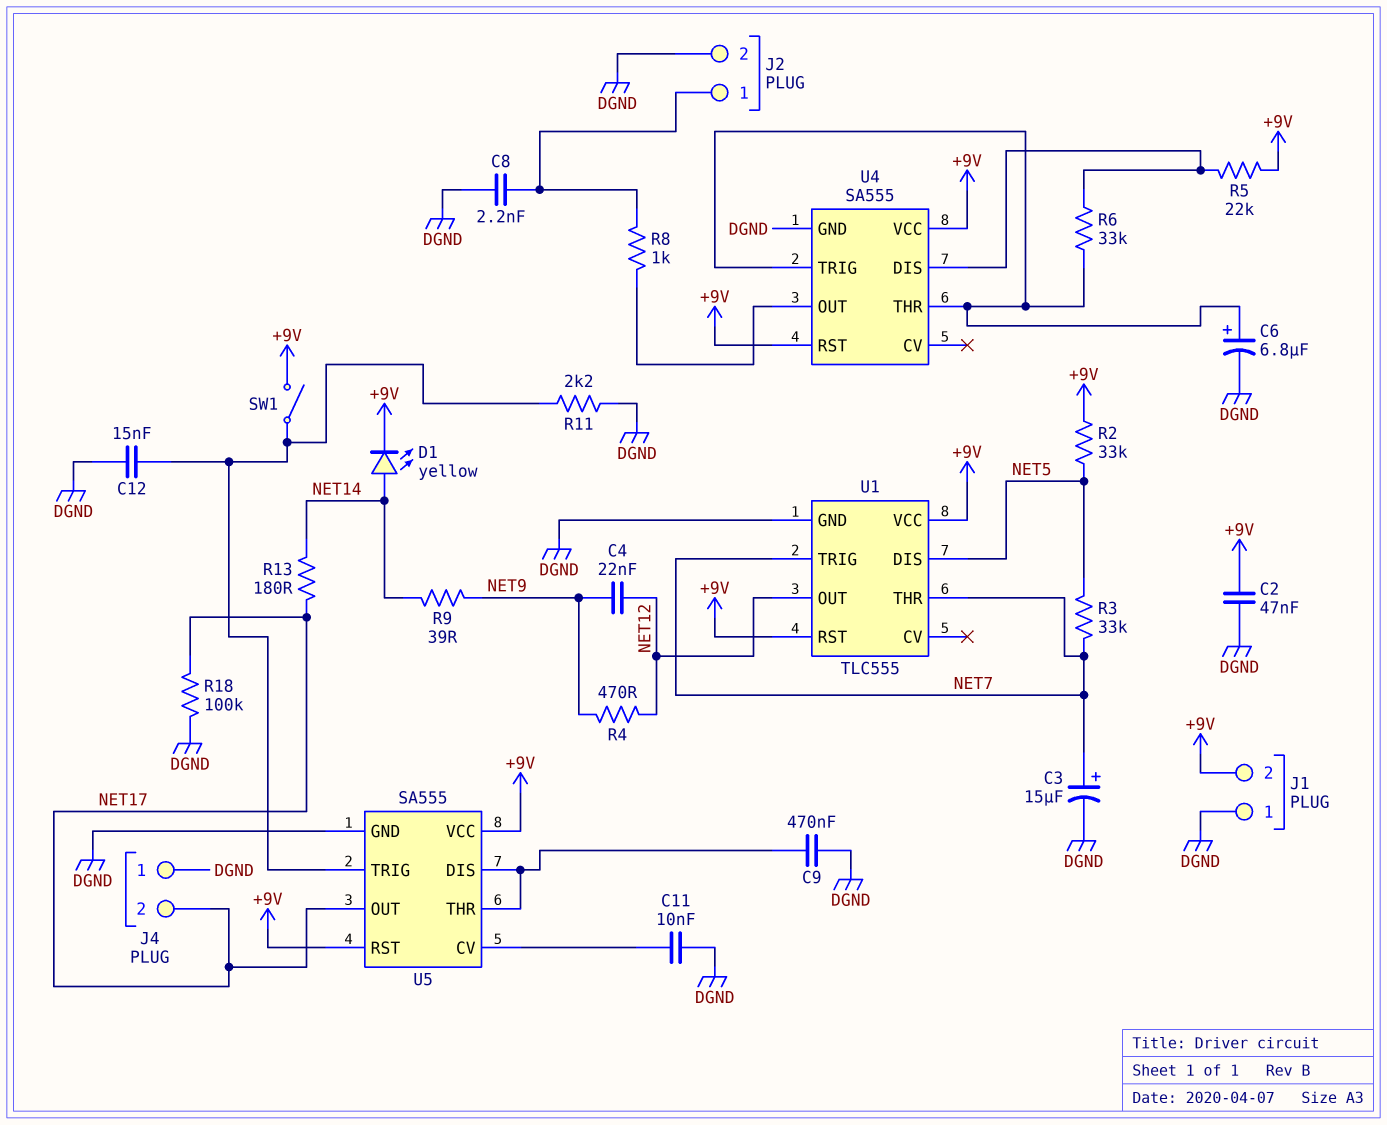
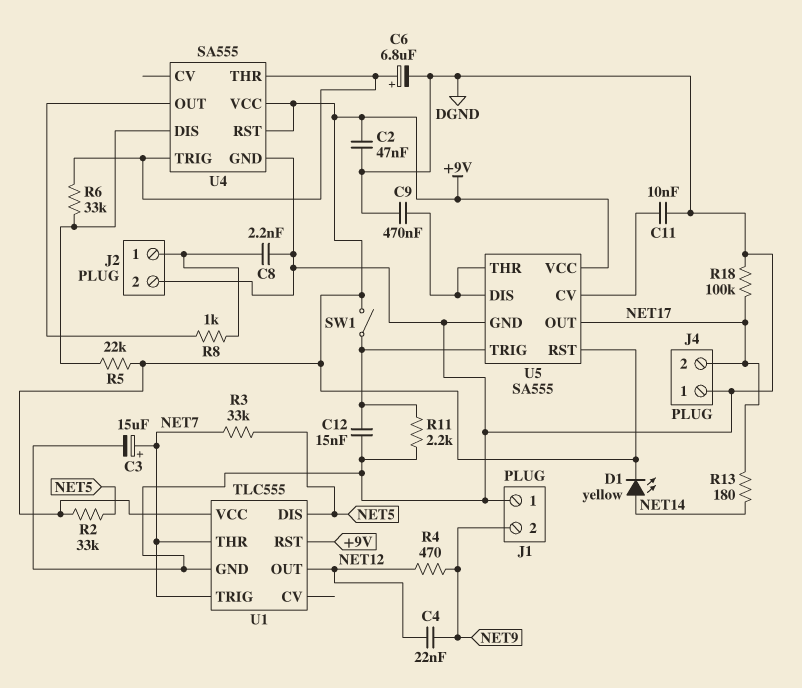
J1 pin 2: +9V -> NET9
R9: 39 (NET9, NET14) -> none

